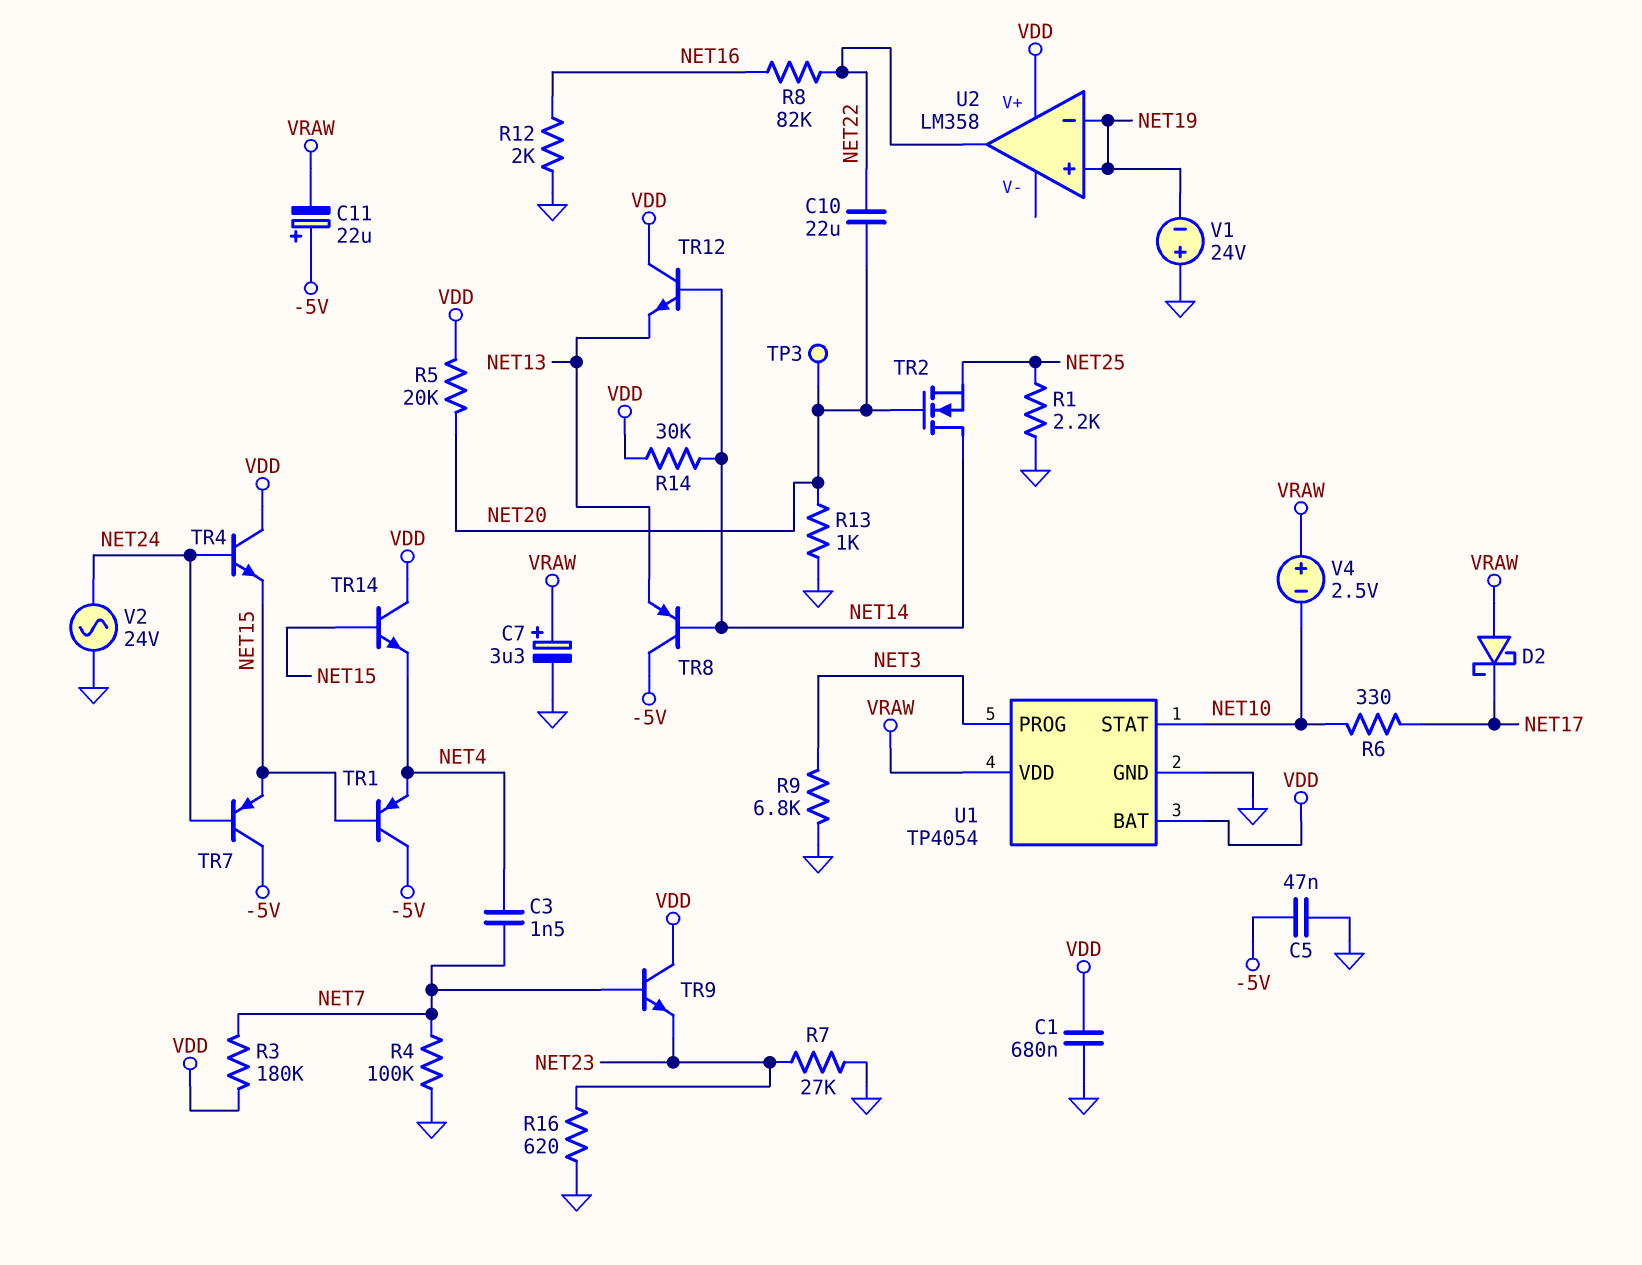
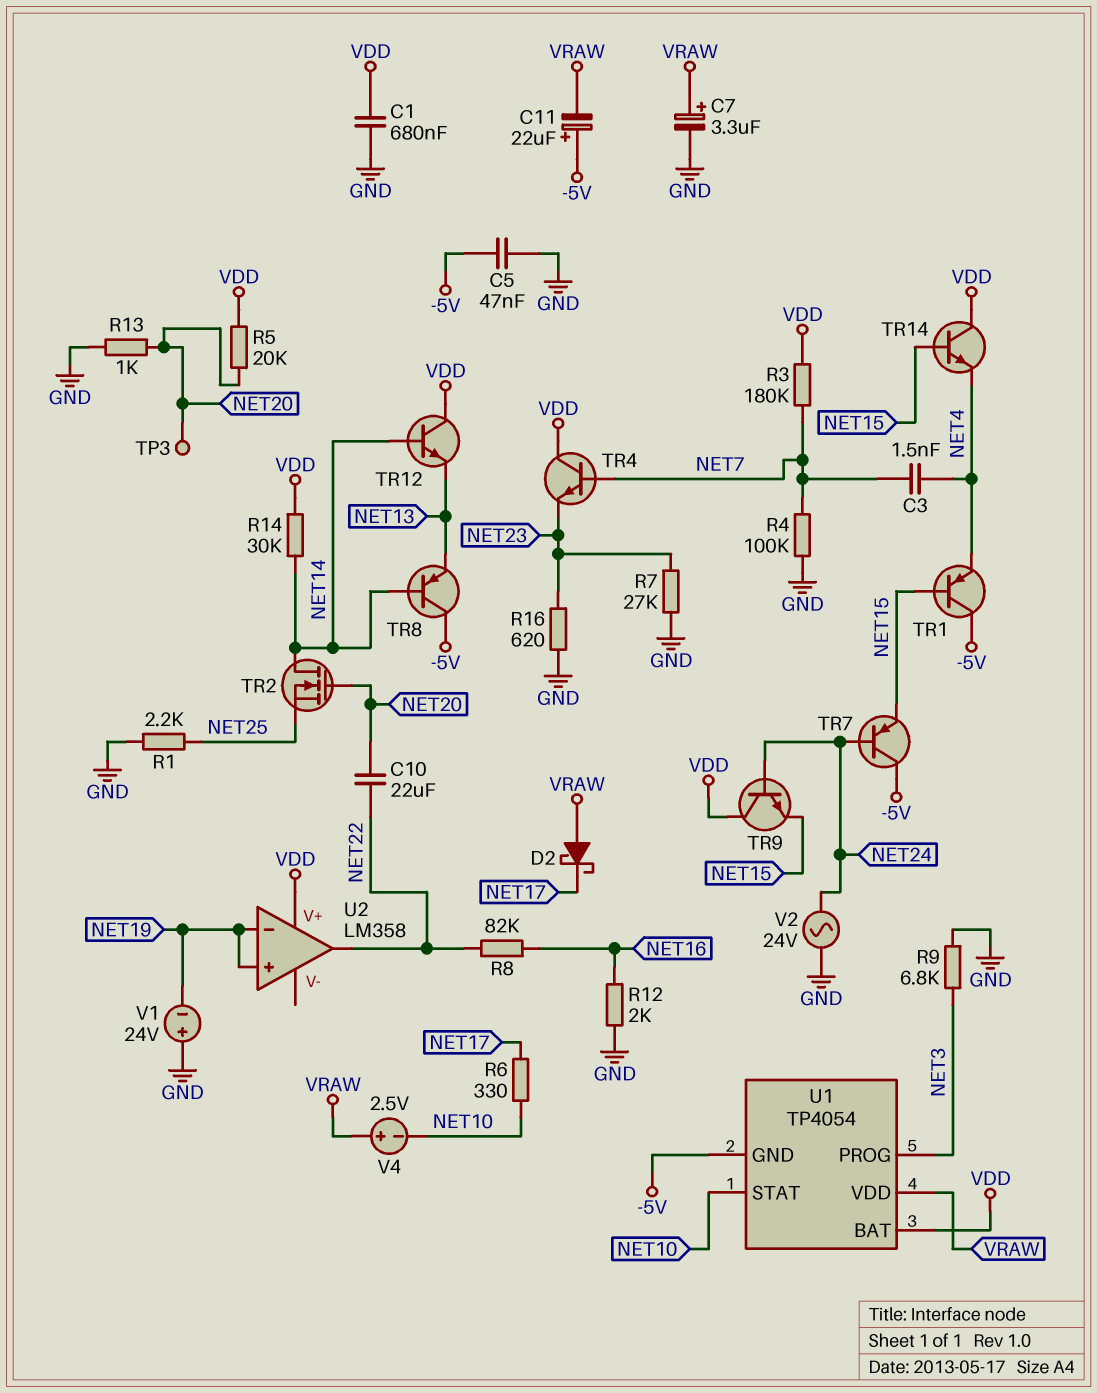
TR4: NPN (B NET24, C VDD, E NET15) -> NPN (B NET7, C VDD, E NET23)
TR9: NPN (B NET7, C VDD, E NET23) -> NPN (B NET24, C VDD, E NET15)
U1 pin GND: GND -> -5V

